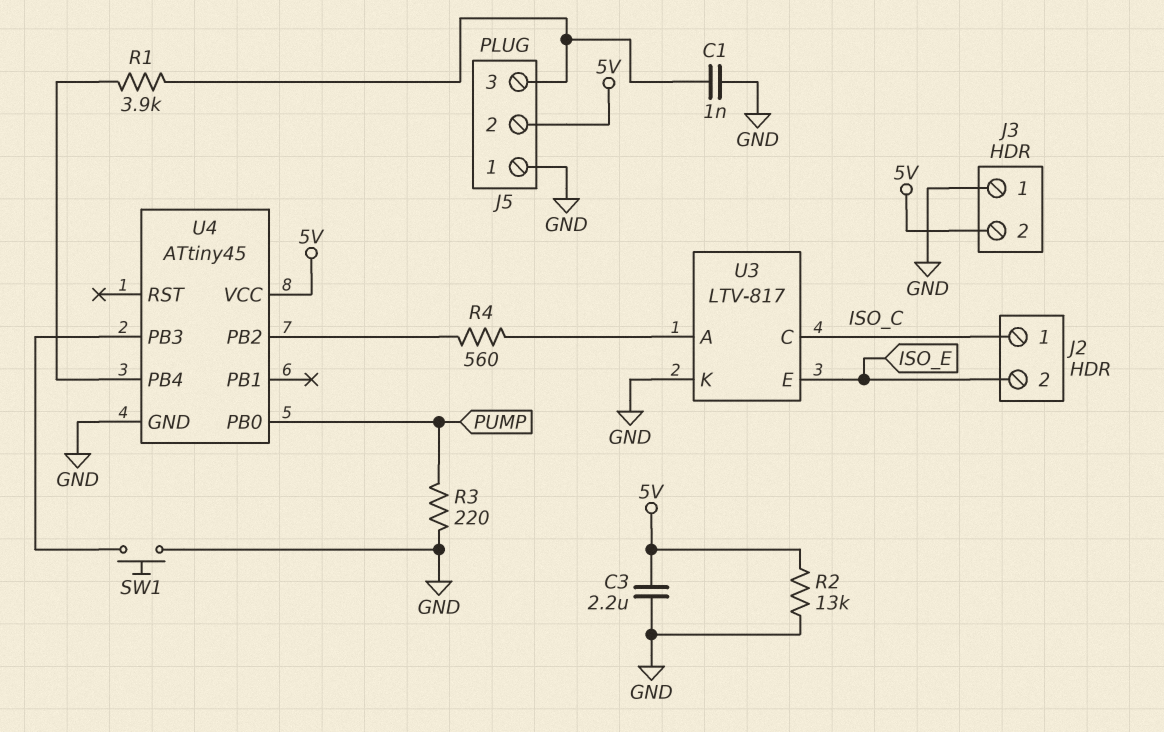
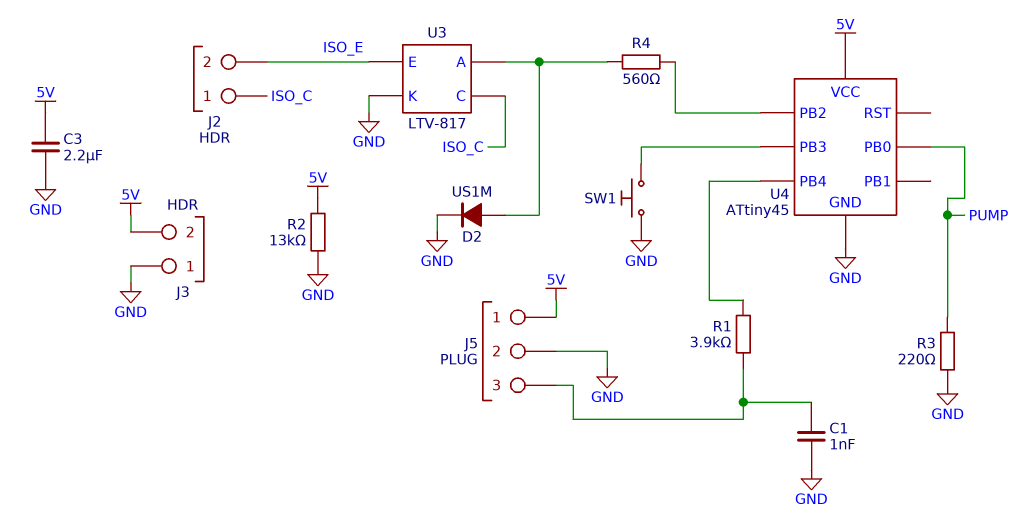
D2: none -> diode US1M (A U3/A, K GND)
J5 pin 1: GND -> 5V
J5 pin 2: 5V -> GND

